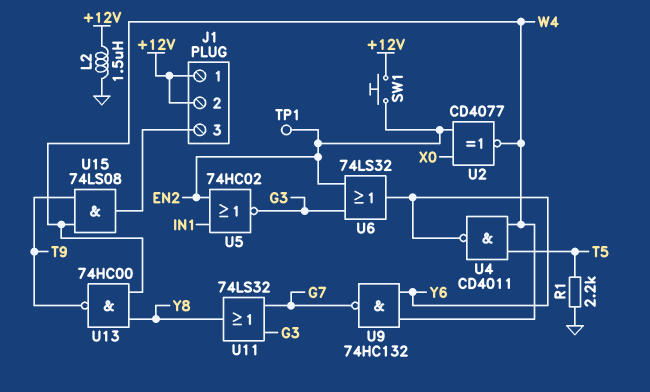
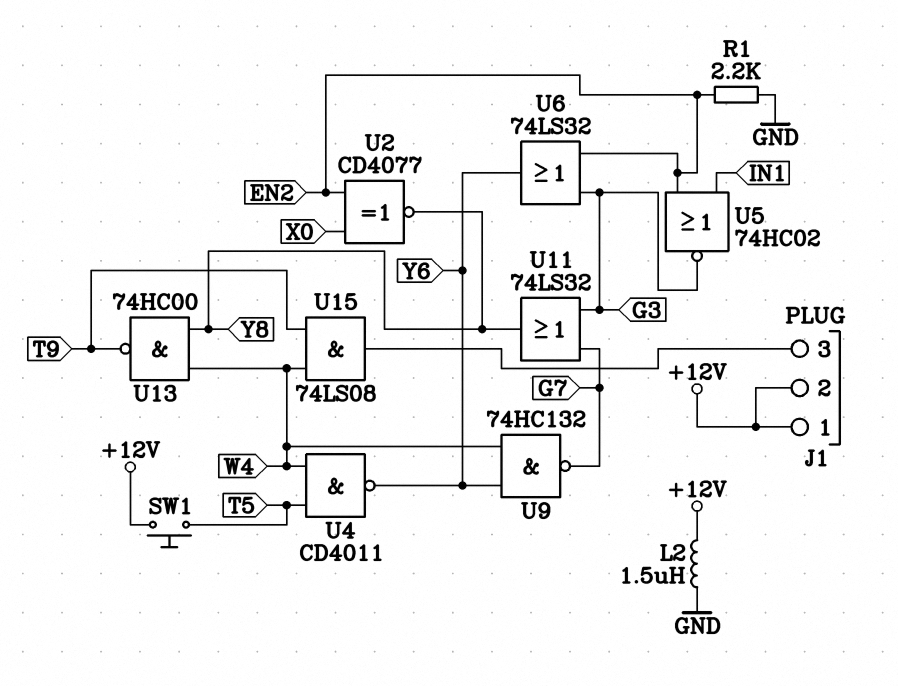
R1: 2.2k (GND, T5) -> 2.2k (EN2, GND)
SW1: button (+12V, EN2) -> button (+12V, T5)
TP1: test point (EN2) -> none
U2: XNOR CD4077 (in EN2, in X0, out W4) -> XNOR CD4077 (in EN2, in X0, out Y8)

